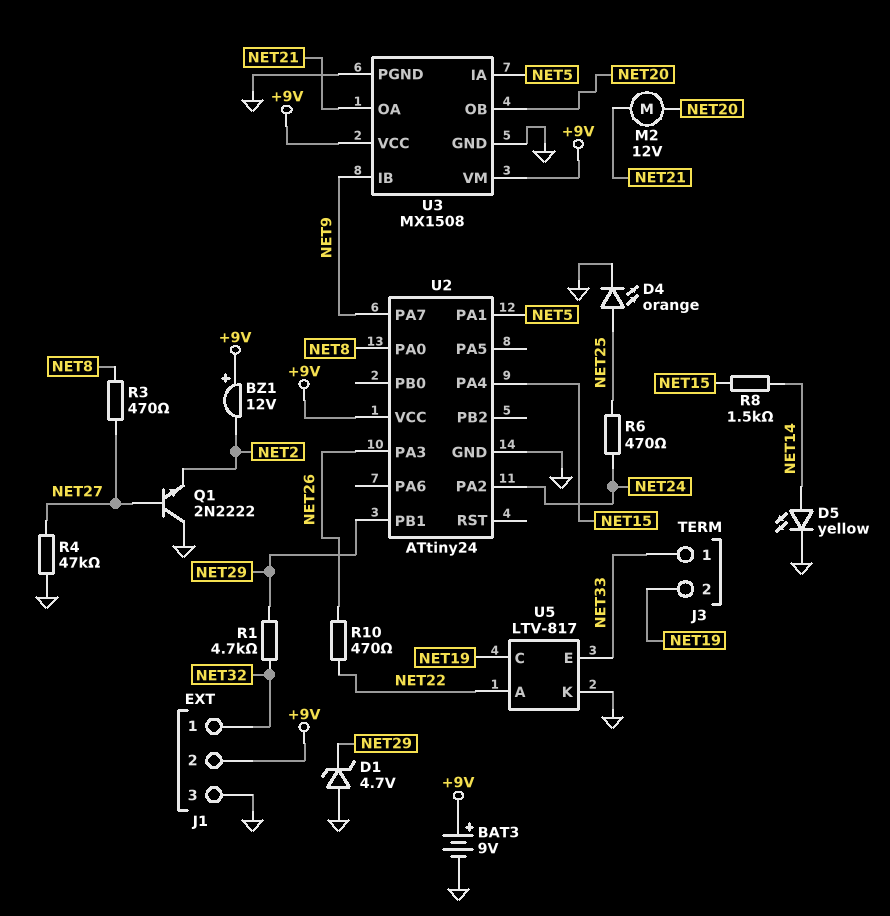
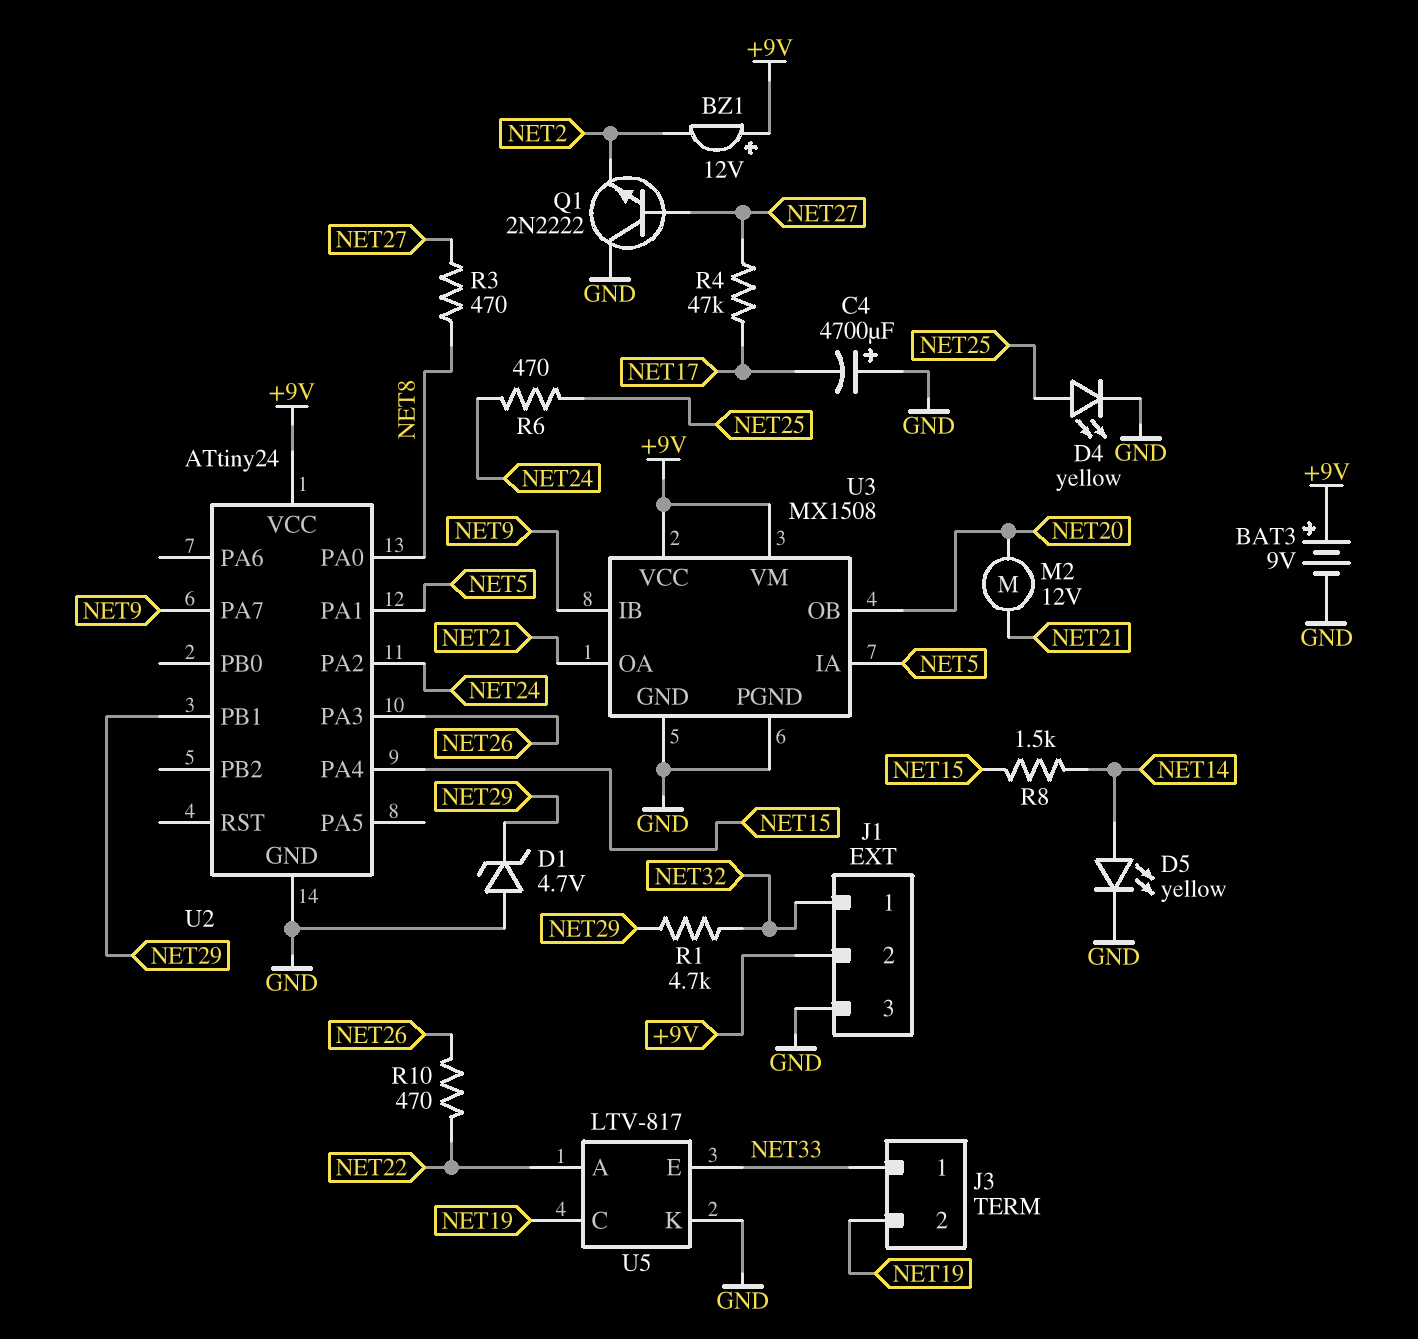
C4: none -> 4700uF (plus GND, minus NET17)
D4: LED orange (A NET25, K GND) -> LED yellow (A NET25, K GND)
R4: 47k (GND, NET27) -> 47k (NET17, NET27)

